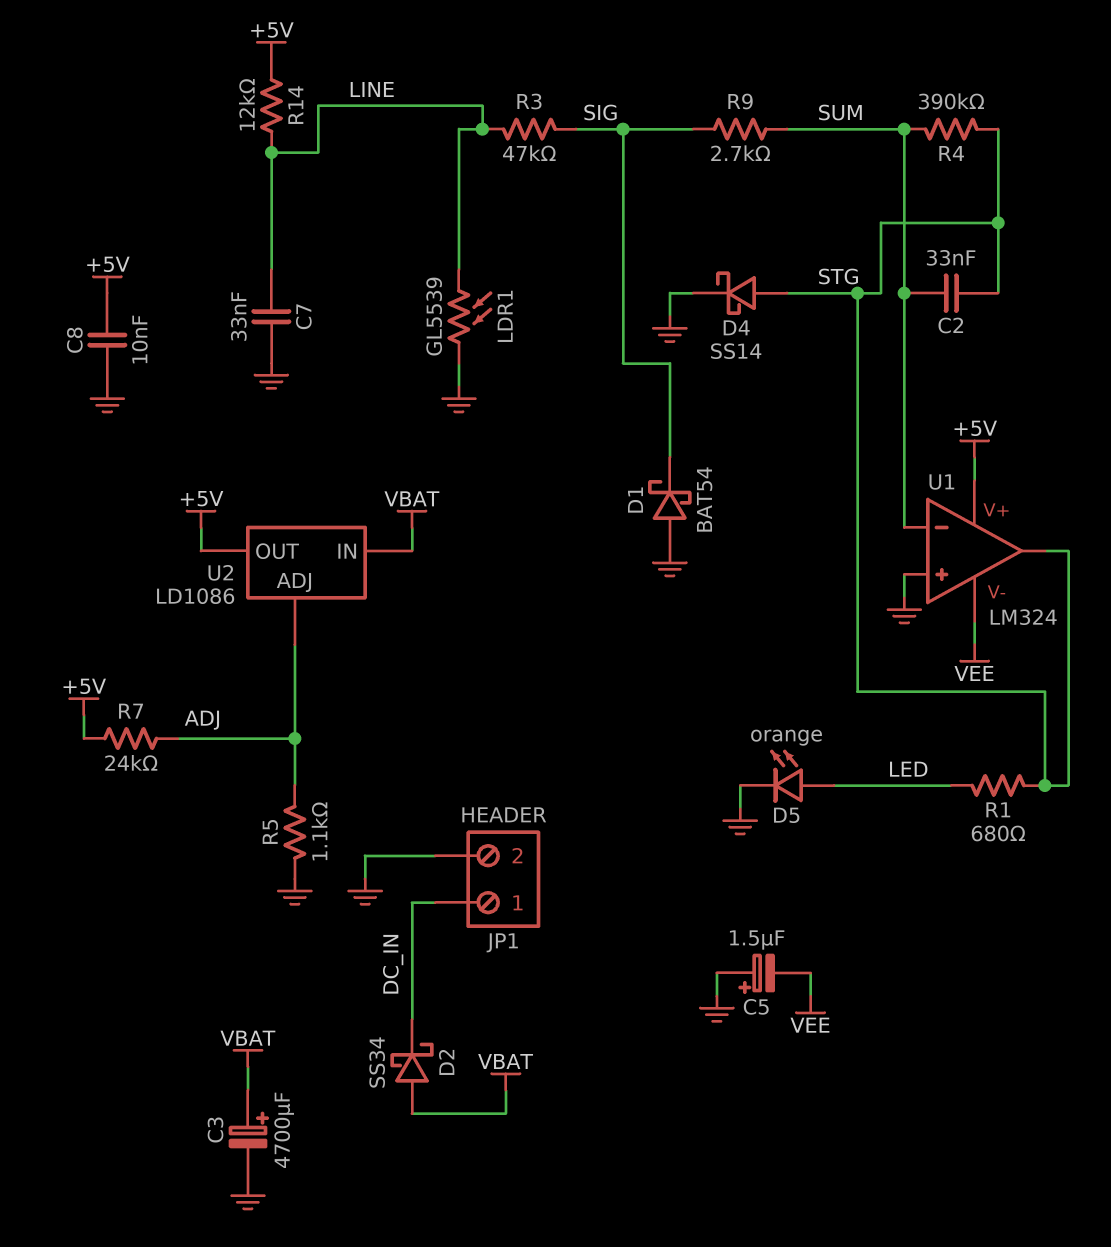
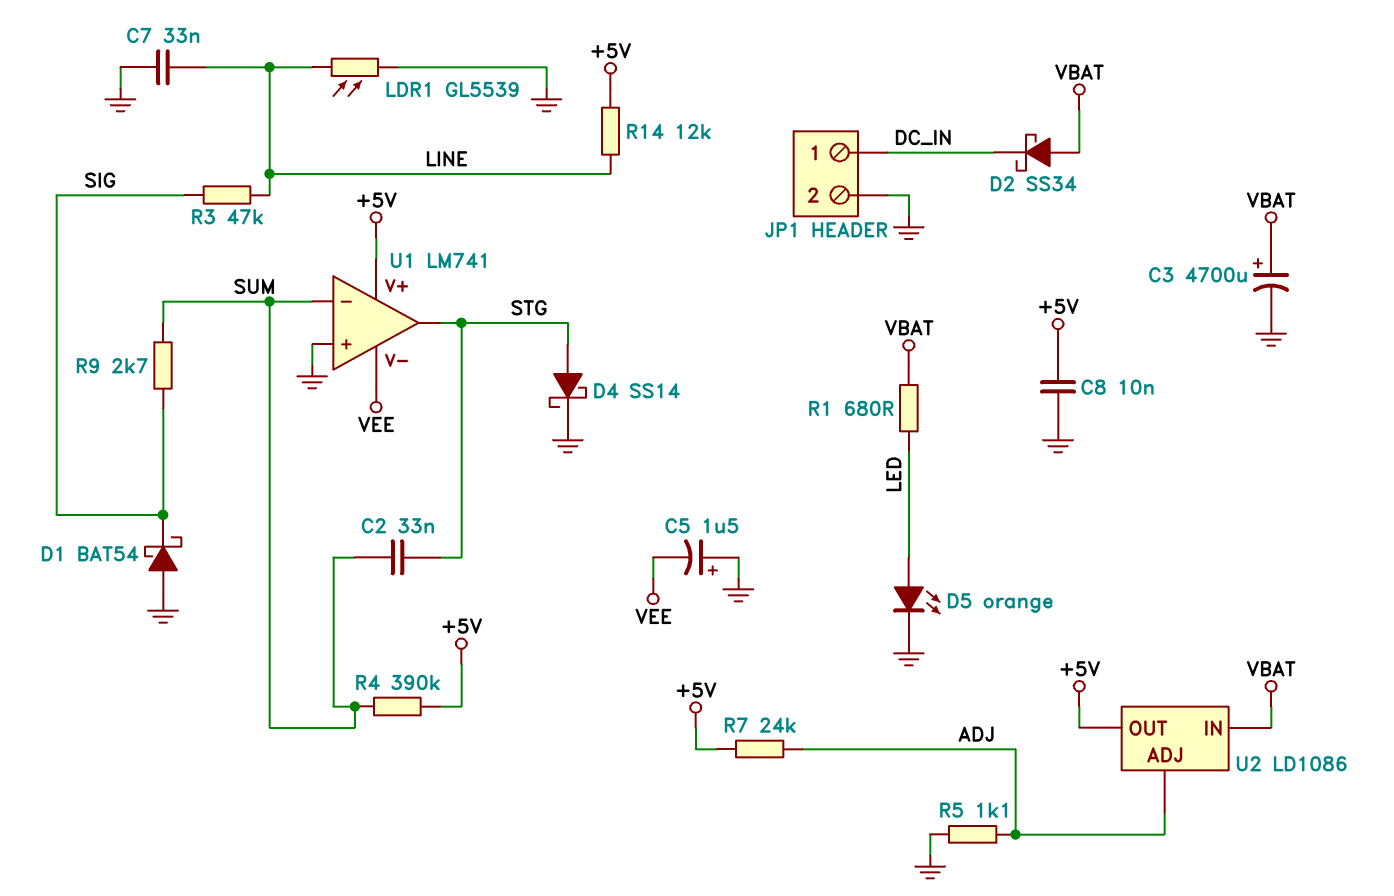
R1: 680 (LED, STG) -> 680 (LED, VBAT)
R4: 390k (STG, SUM) -> 390k (+5V, SUM)
U1: LM324 -> LM741

